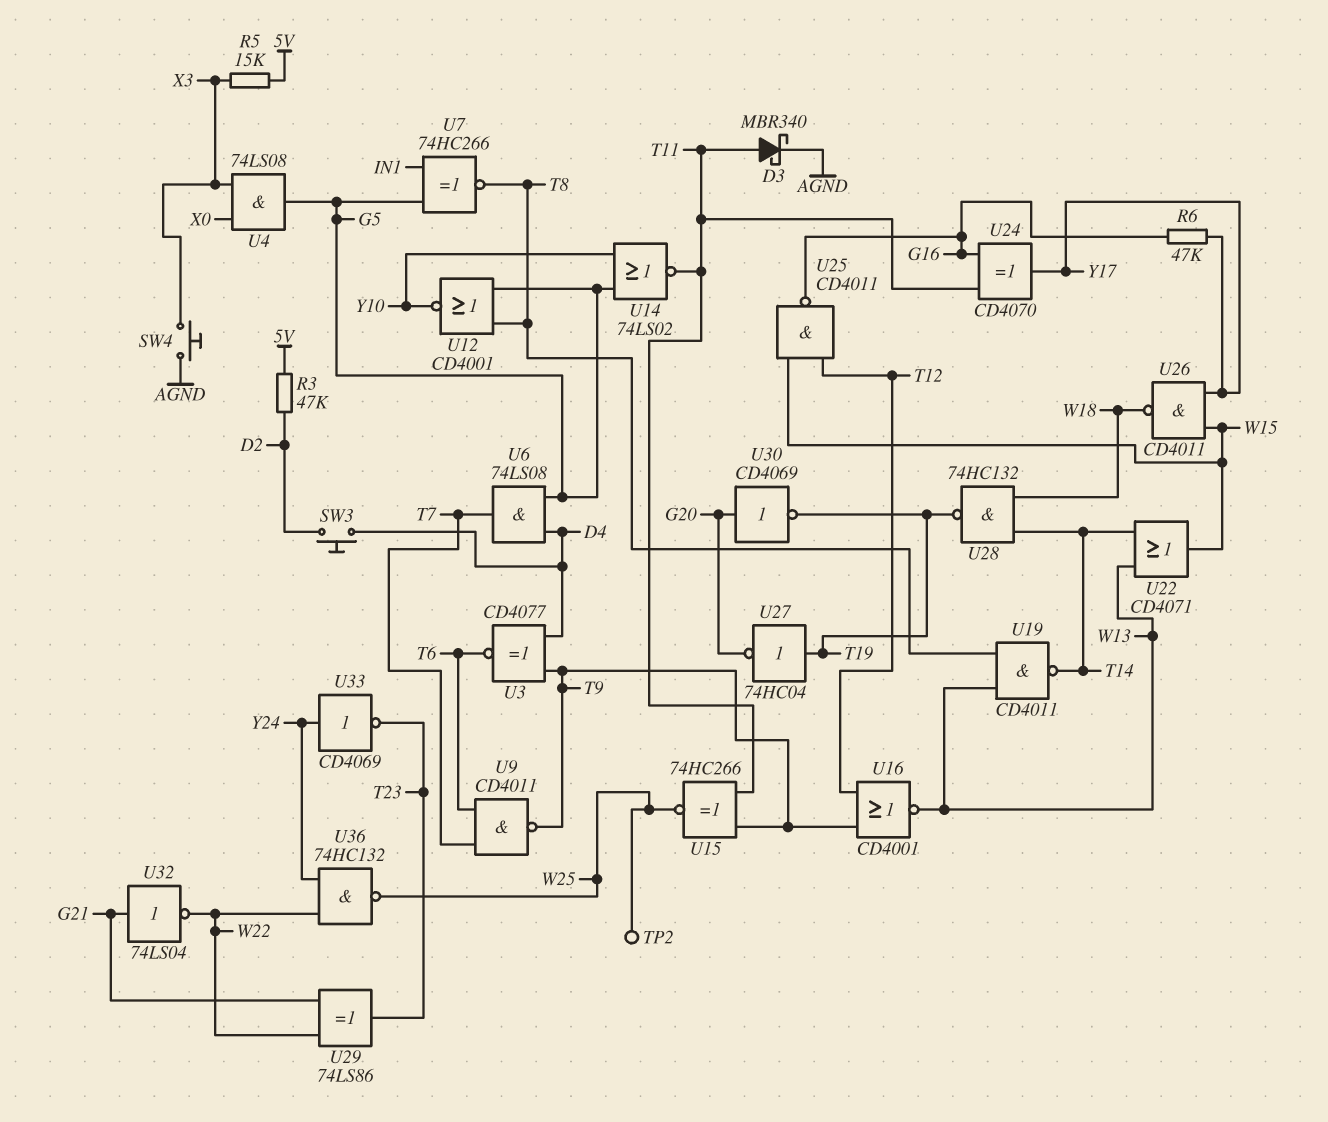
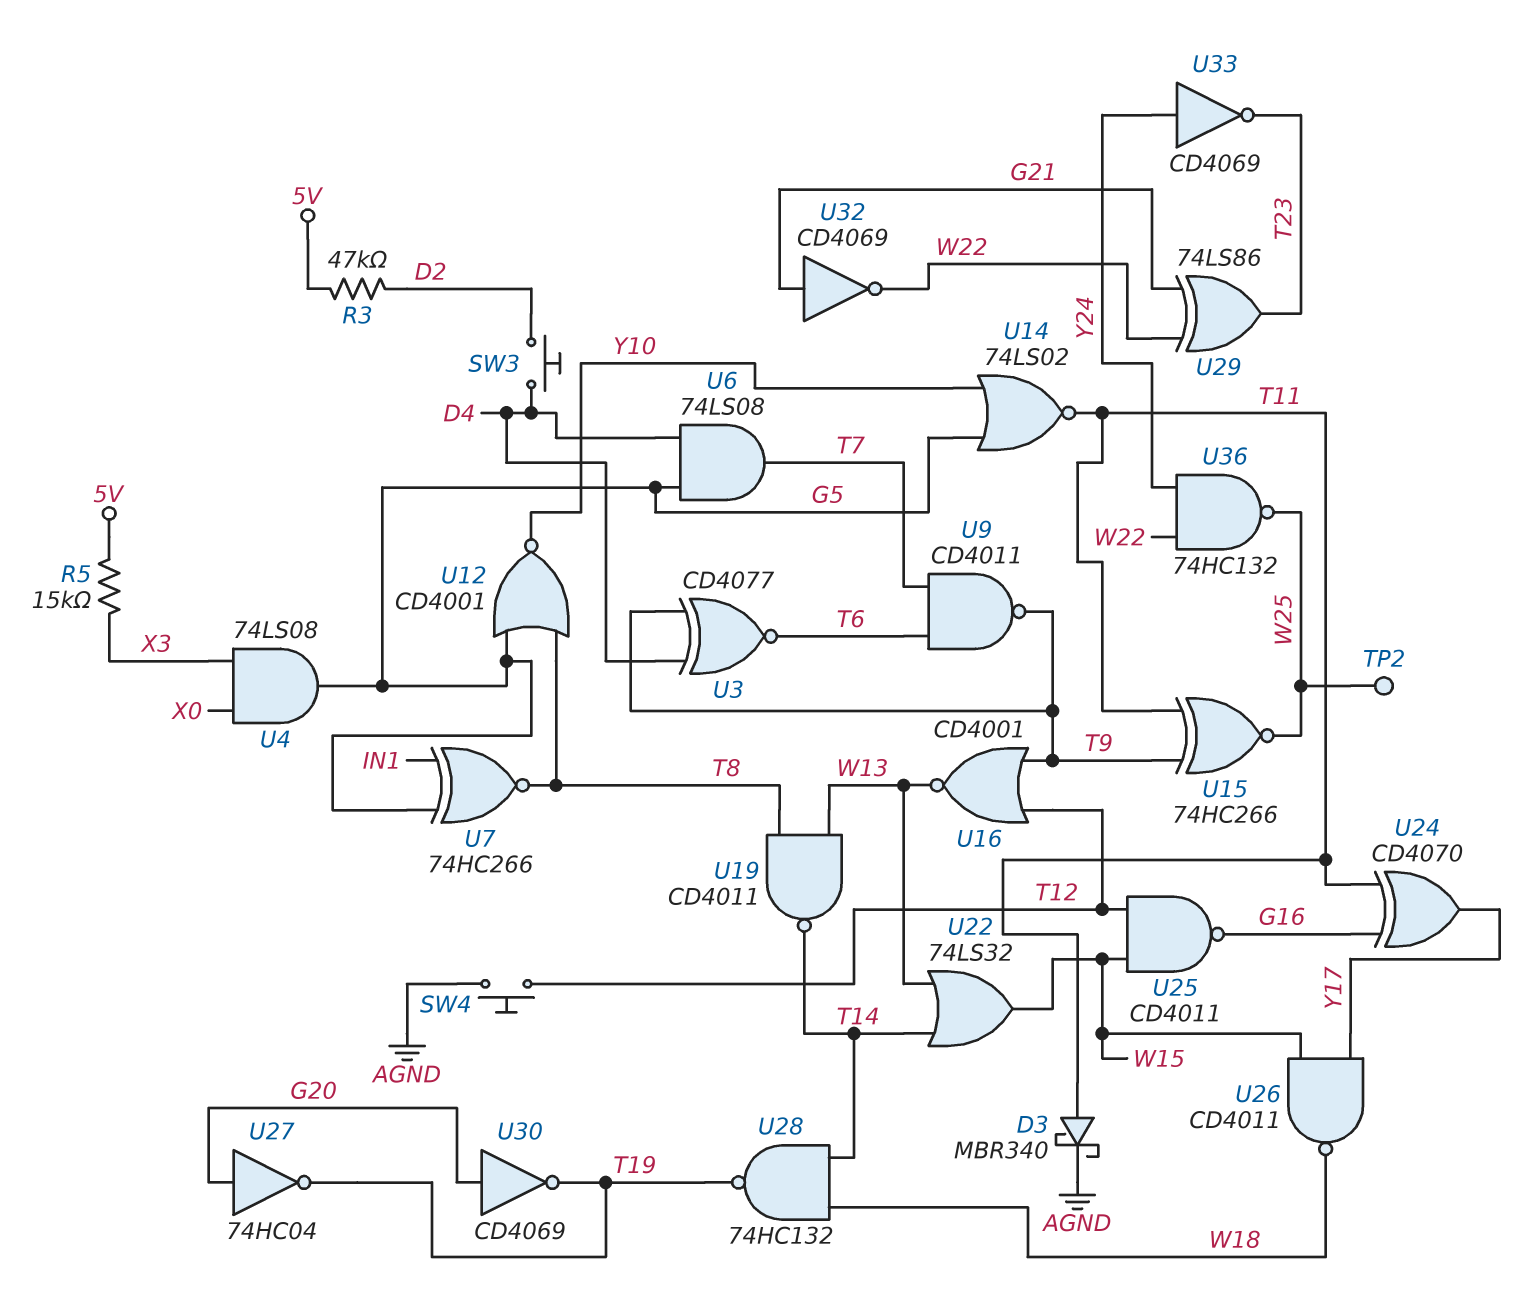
R6: 47k (G16, Y17) -> none
SW4: button (AGND, X3) -> button (AGND, T12)
U22: OR CD4071 (in T14, in W13, out W15) -> OR 74LS32 (in T14, in W13, out W15)
U27: NOT 74HC04 (in T19, out G20) -> NOT 74HC04 (in G20, out T19)
U32: NOT 74LS04 (in G21, out W22) -> NOT CD4069 (in G21, out W22)

